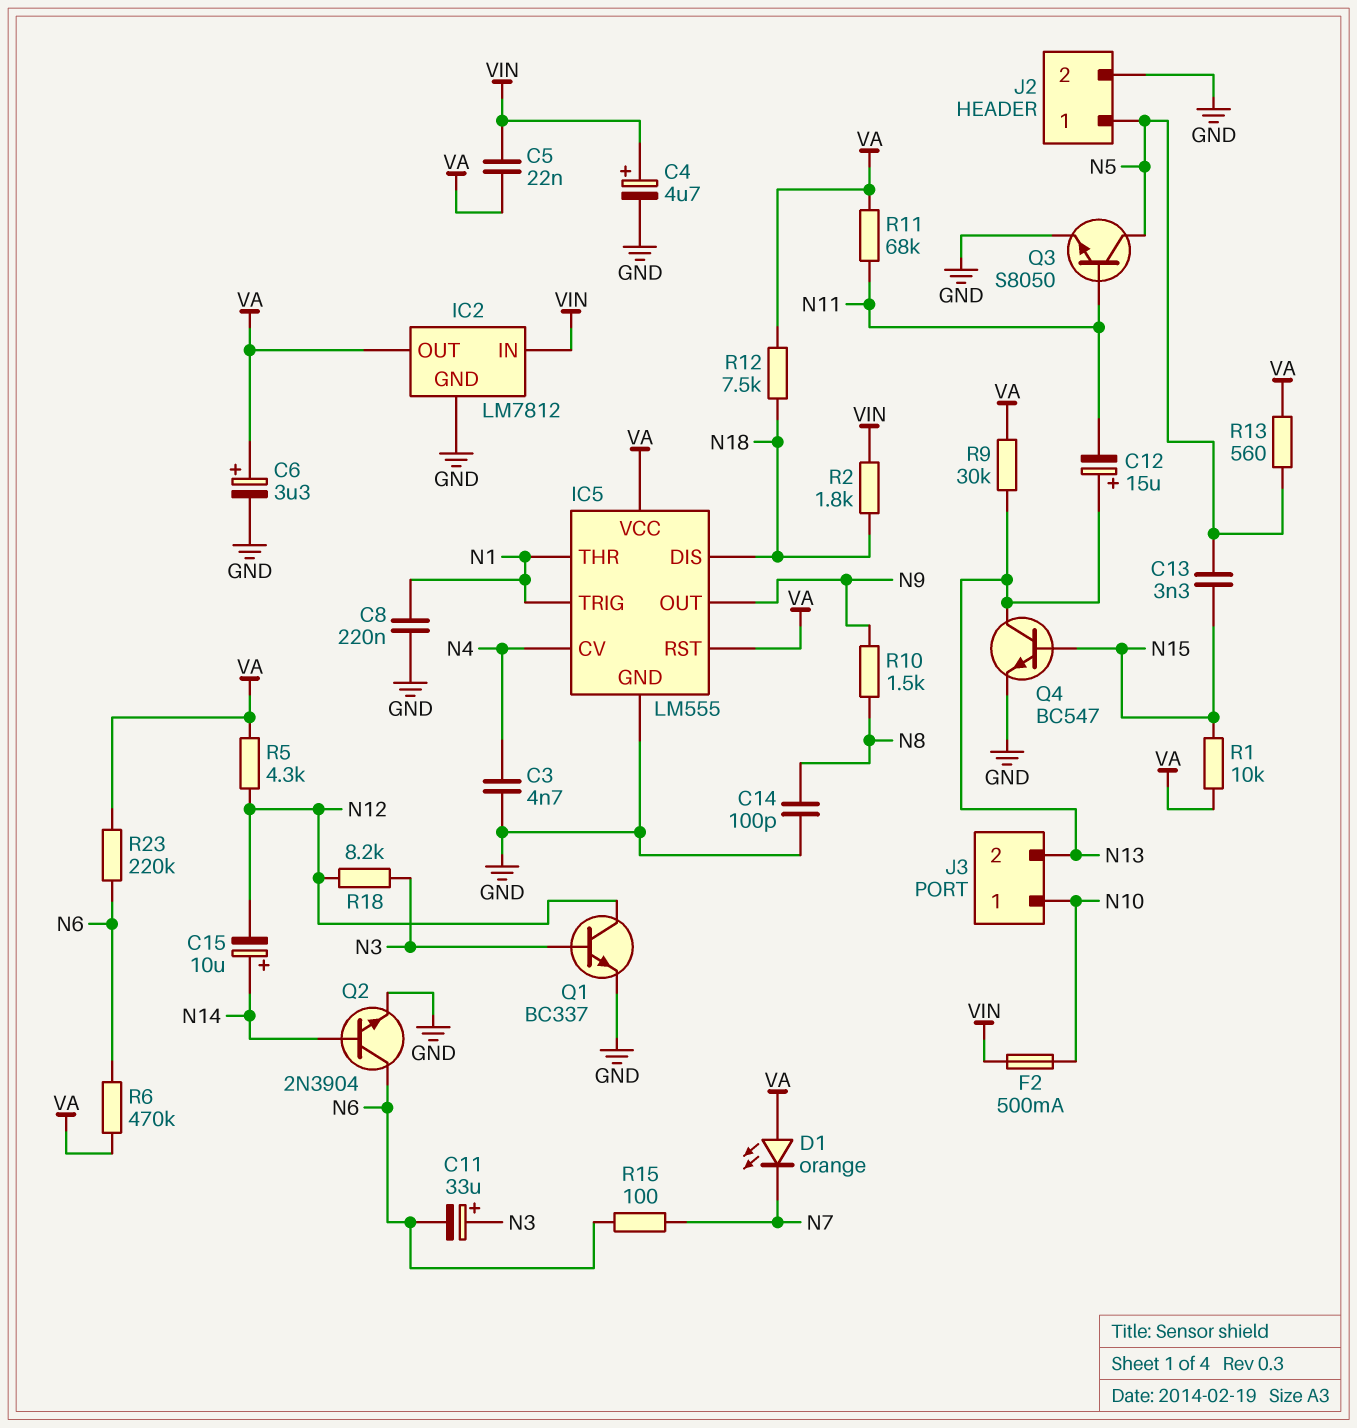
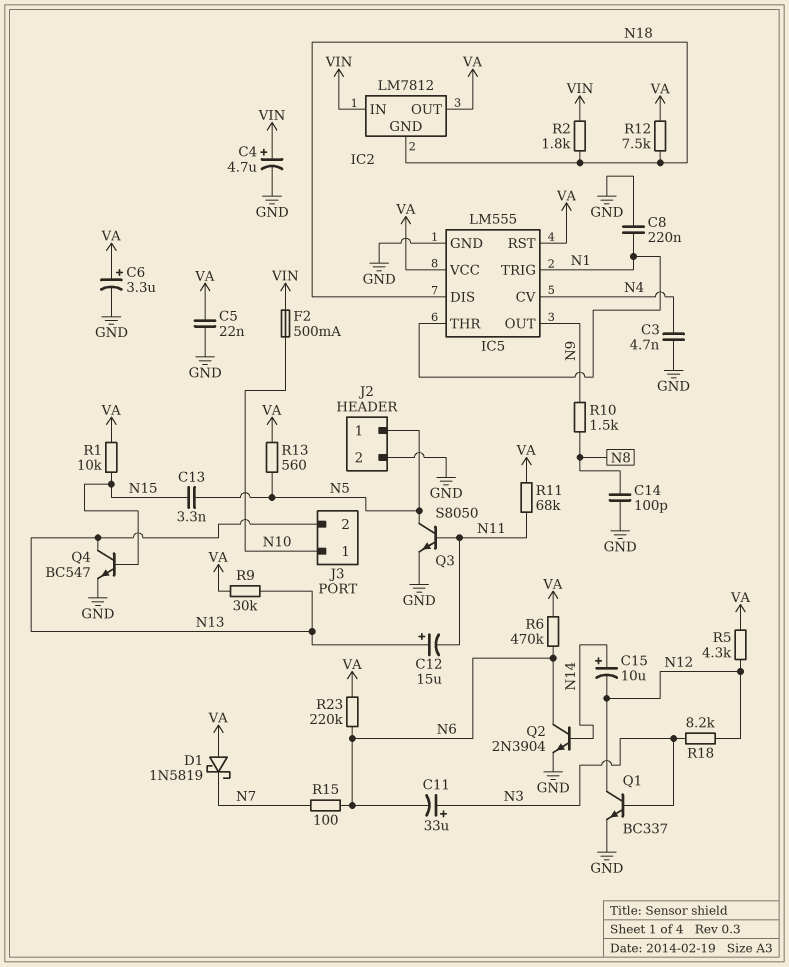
C5: 22nF (VA, VIN) -> 22nF (GND, VA)
D1: LED orange (A VA, K N7) -> schottky 1N5819 (A VA, K N7)
IC2 pin GND: GND -> N18

